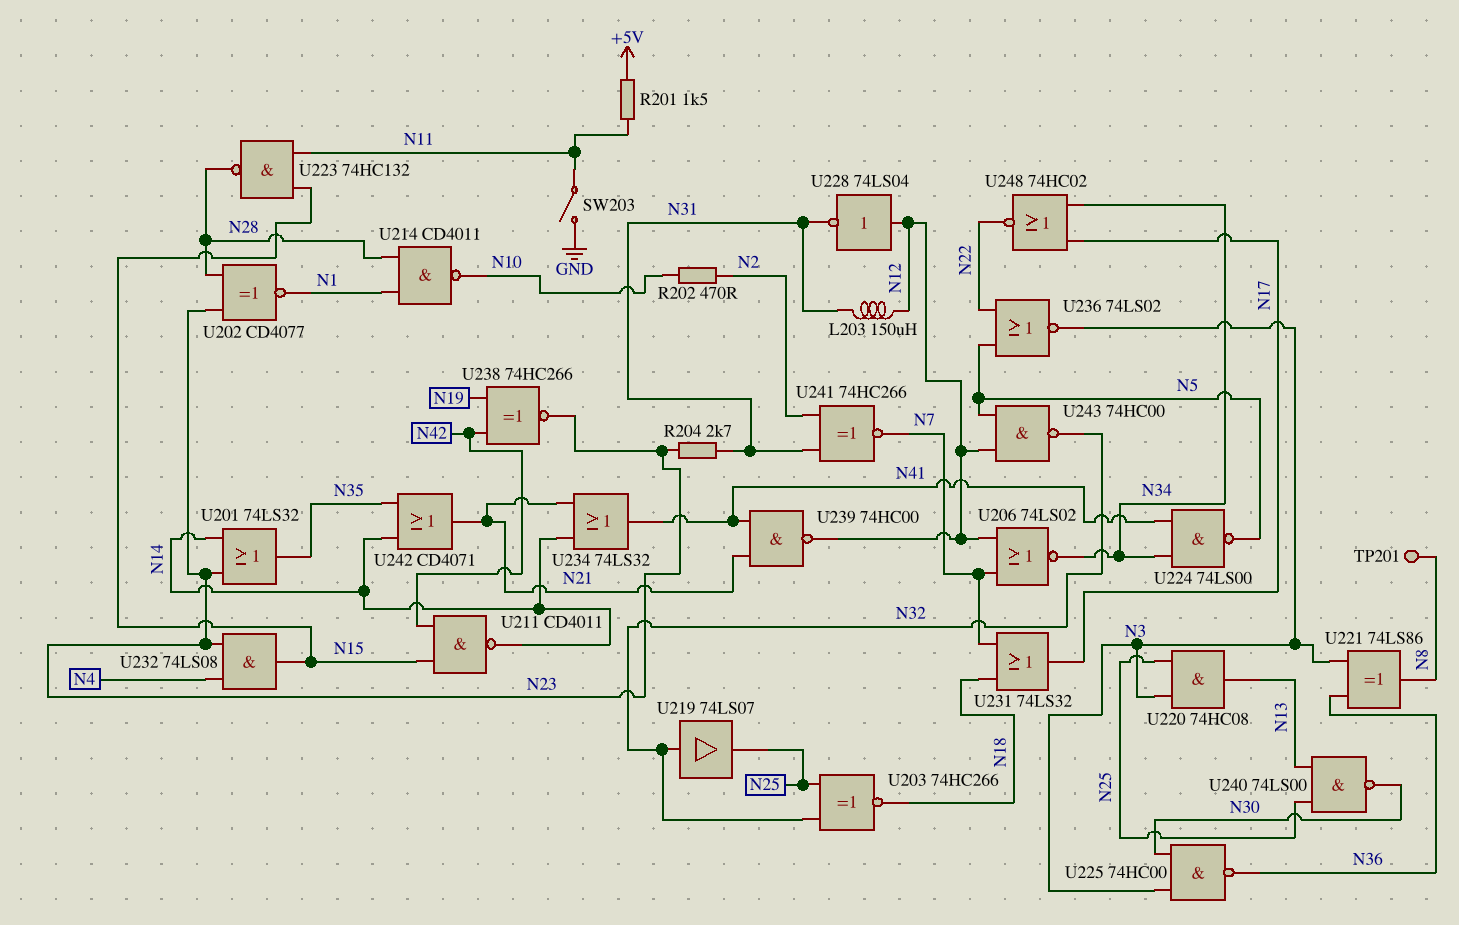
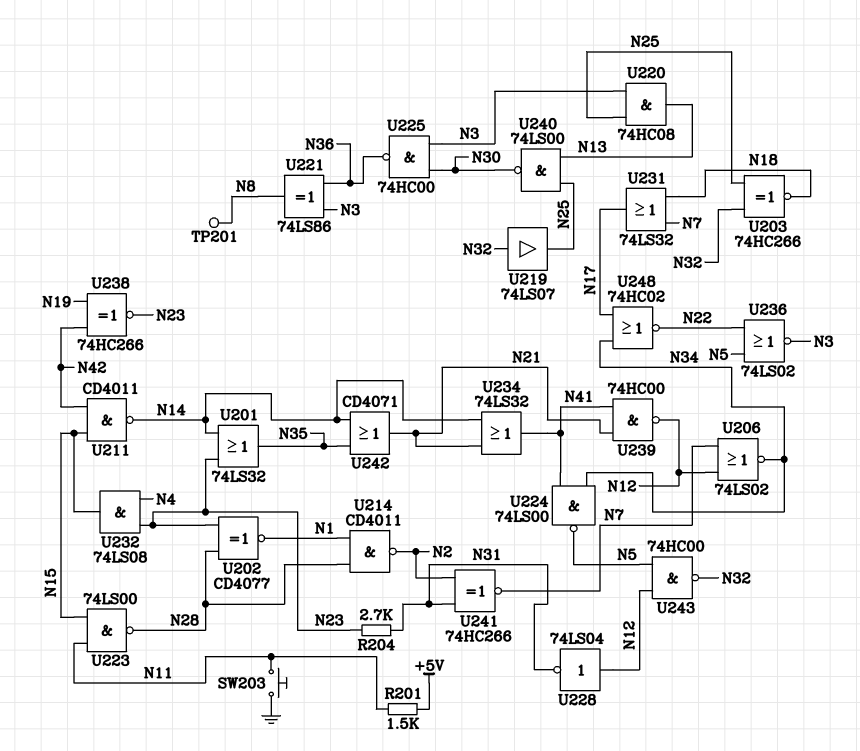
L203: 150uH (N12, N31) -> none
R202: 470 (N2, N10) -> none
SW203: switch (GND, N11) -> button (GND, N11)
U214: NAND CD4011 (in N1, in N28, out N10) -> NAND CD4011 (in N1, in N28, out N2)
U223: NAND 74HC132 (in N11, in N15, out N28) -> NAND 74LS00 (in N11, in N15, out N28)

